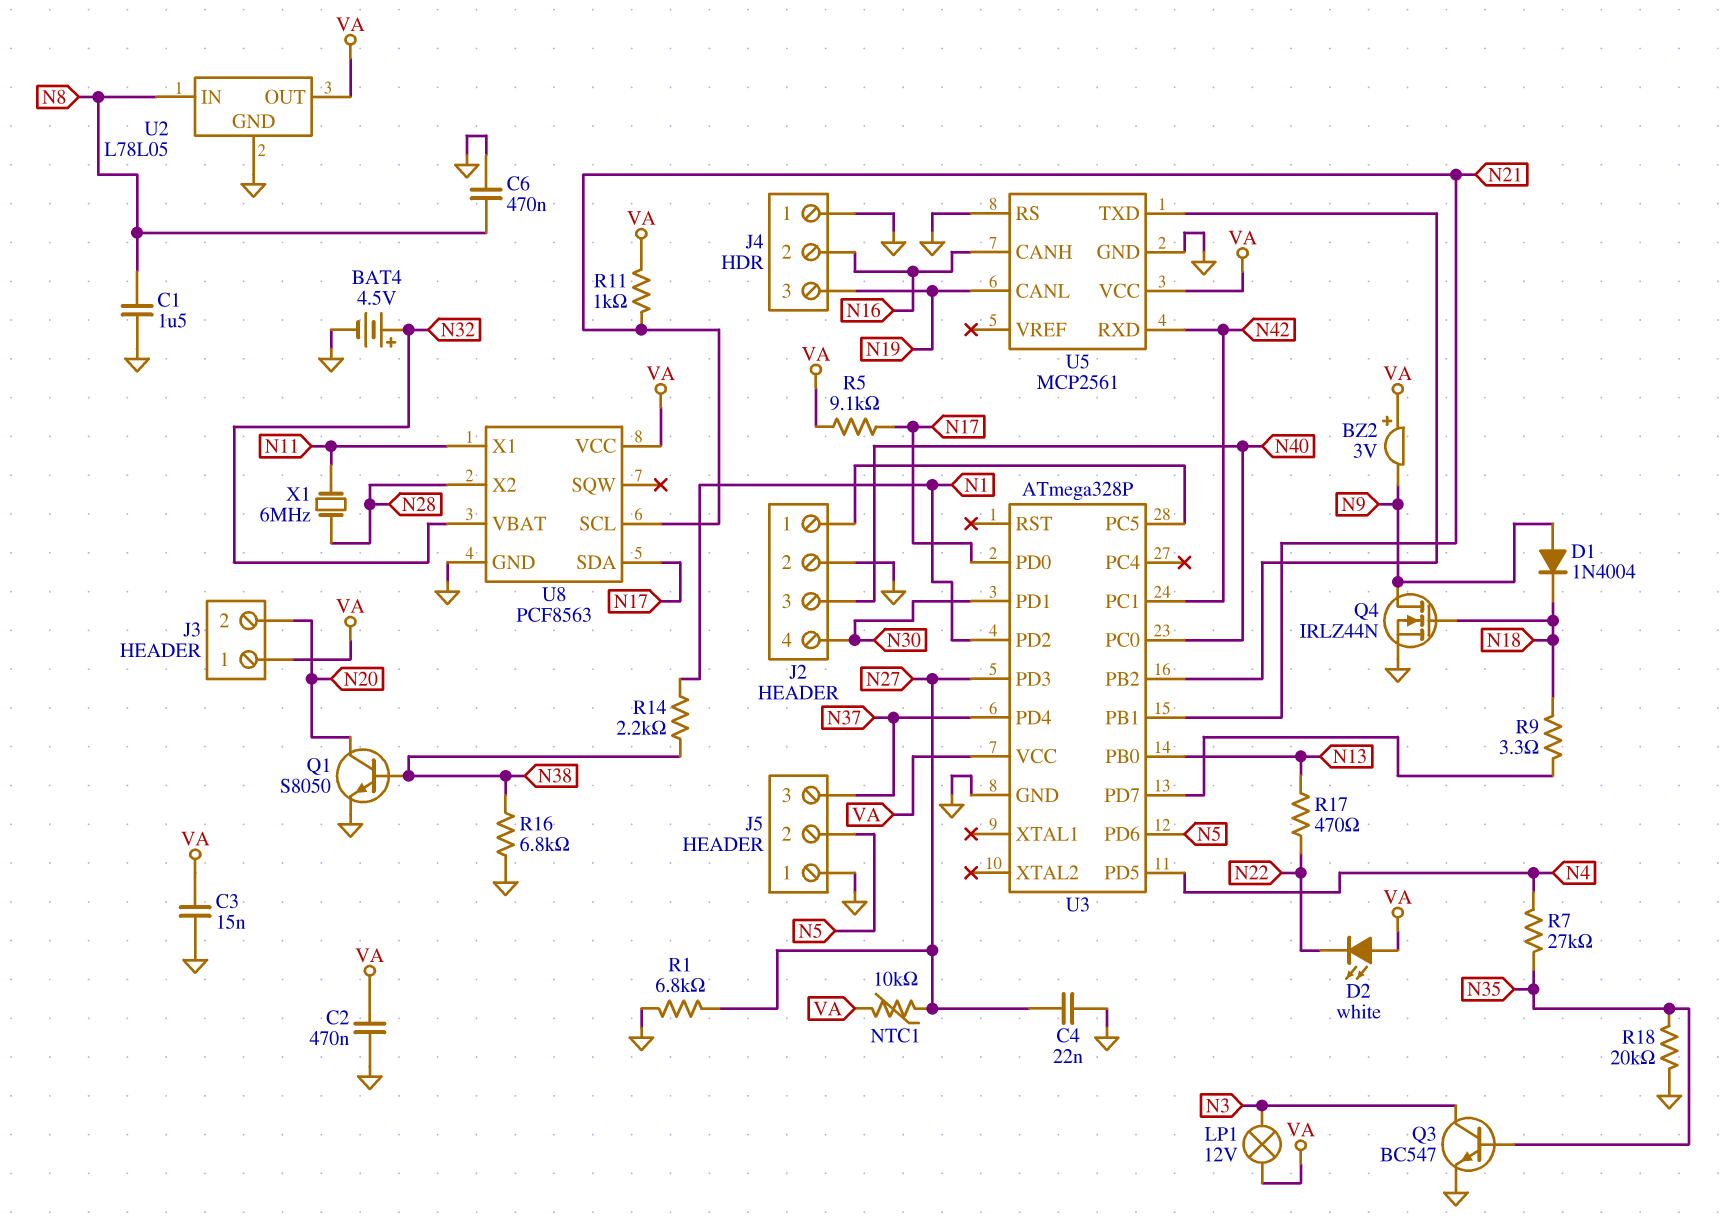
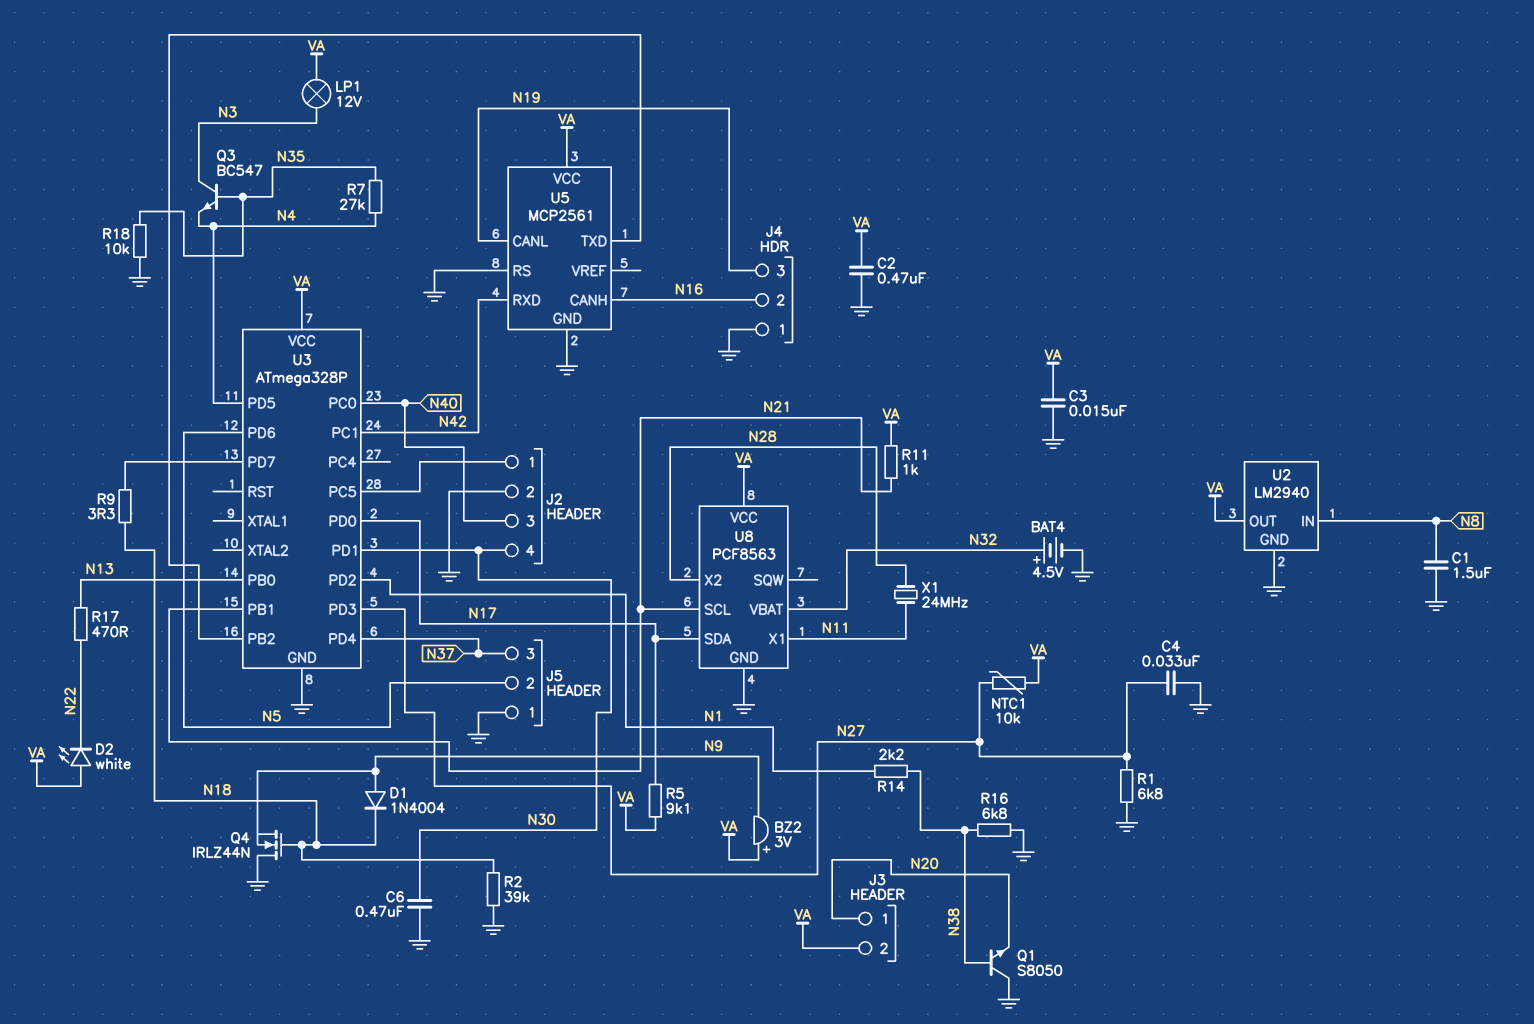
C4: 22nF (GND, N27) -> 33nF (GND, N27)
C6: 470nF (GND, N8) -> 470nF (GND, N30)
J3 pin 1: VA -> N20
J3 pin 2: N20 -> VA
Q1: NPN S8050 (B N38, C N20, E GND) -> NPN S8050 (B N38, C GND, E N20)
Q3: NPN BC547 (B N35, C N3, E GND) -> NPN BC547 (B N35, C N3, E N4)
Q4: NMOS IRLZ44N (G N18, D N9, S GND) -> NMOS IRLZ44N (G N18, D GND, S N9)
R2: none -> 39k (GND, N18)
R18: 20k (GND, N35) -> 10k (GND, N35)
U2: L78L05 -> LM2940
X1: 6MHz (N11, N28) -> 24MHz (N11, N28)

